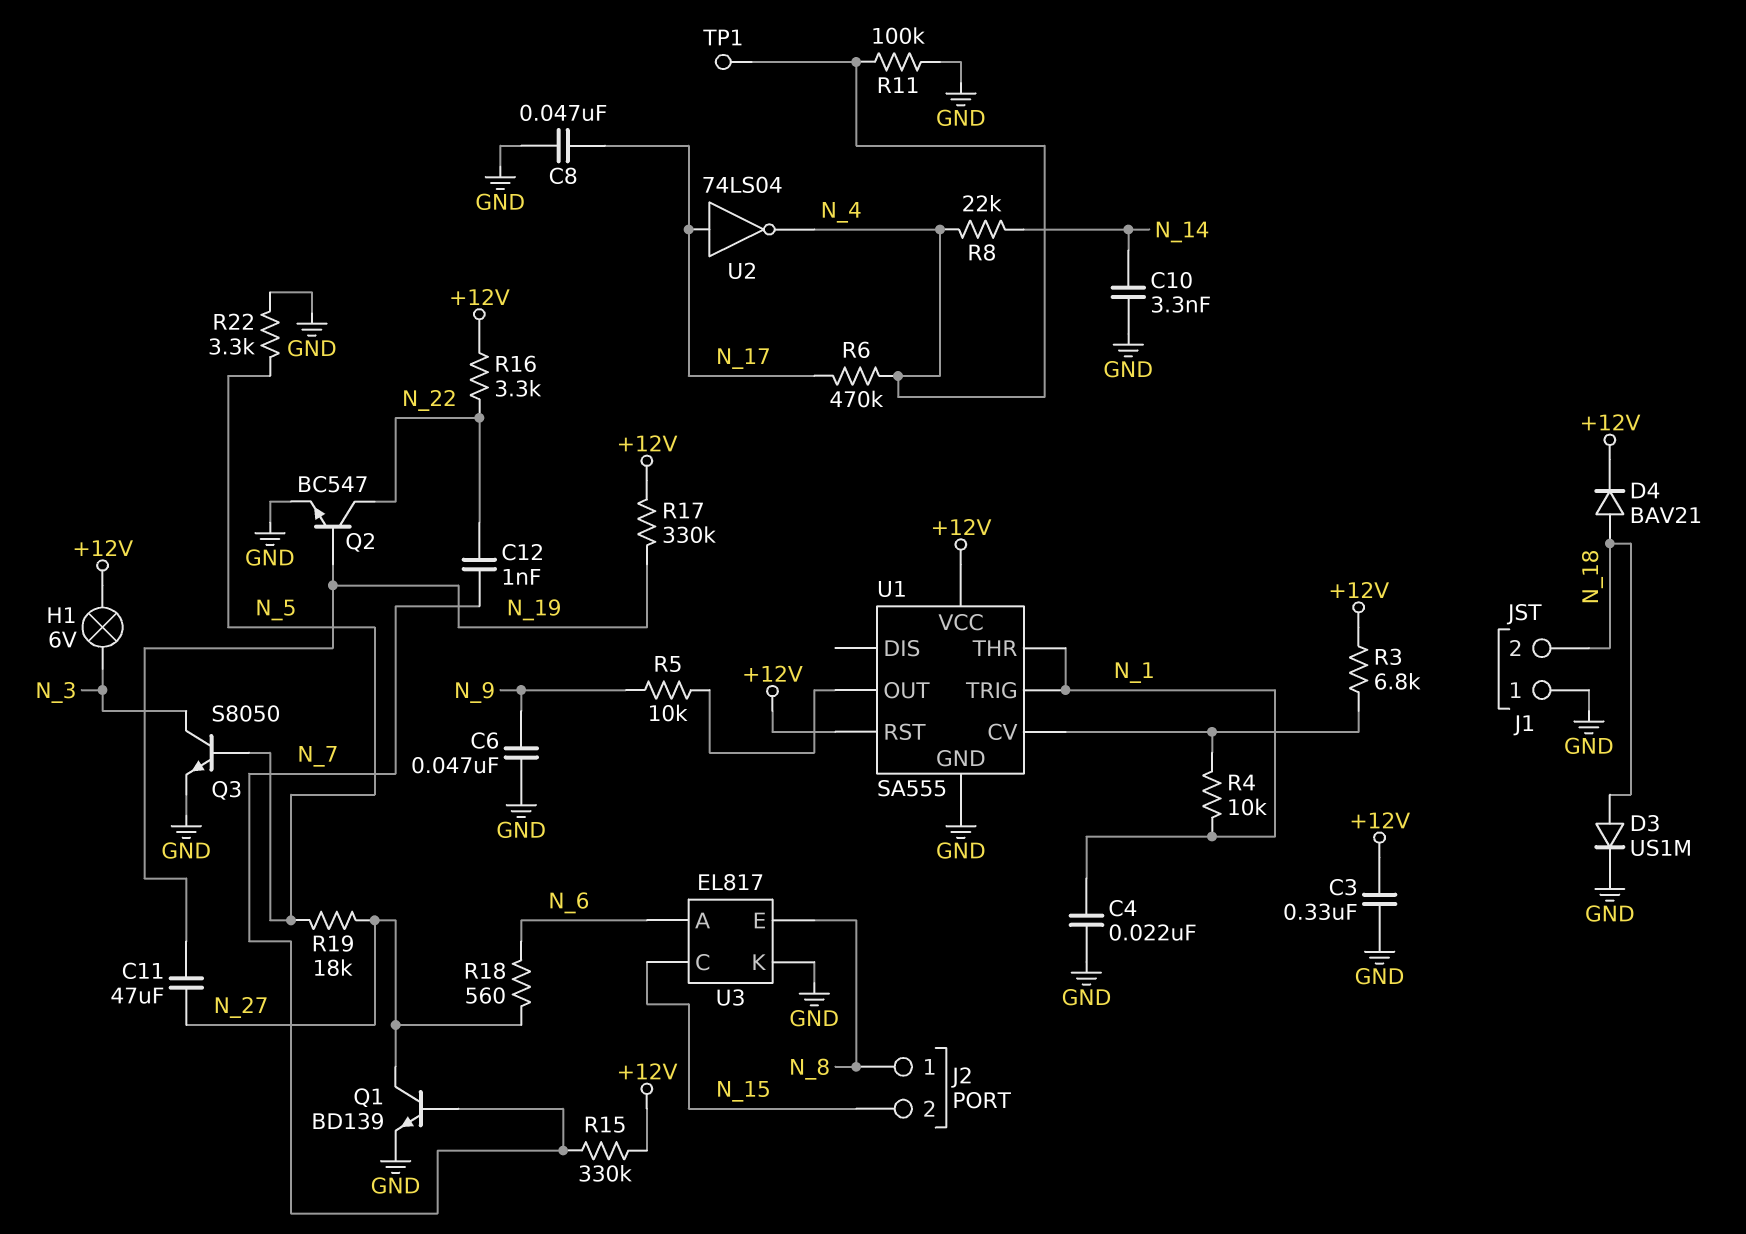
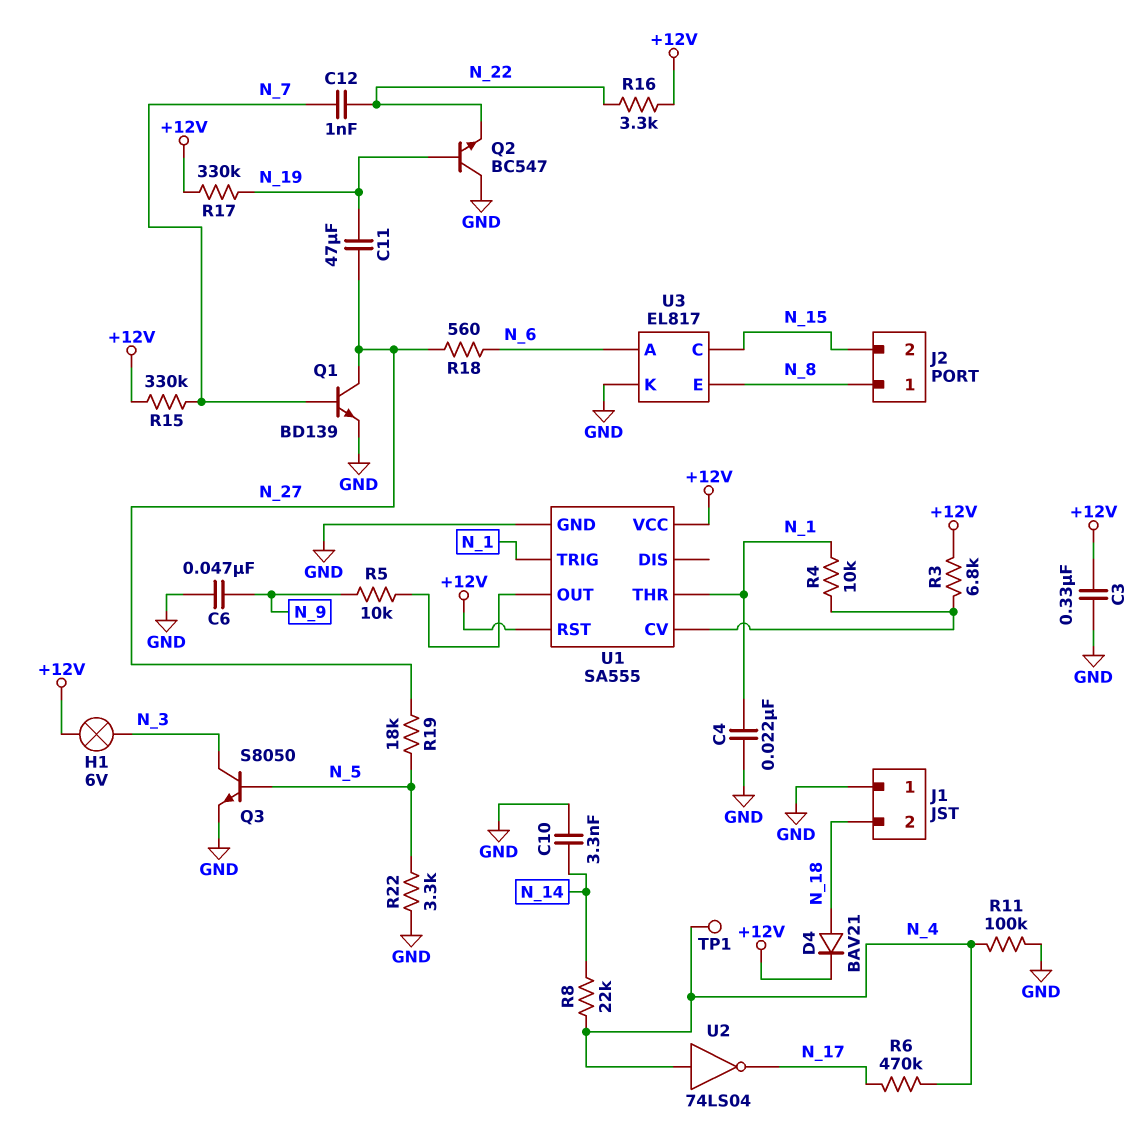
C8: 47nF (GND, N_17) -> none
D3: diode US1M (A N_18, K GND) -> none
Q2: NPN BC547 (B N_19, C N_22, E GND) -> NPN BC547 (B N_19, C GND, E N_22)
U2: NOT 74LS04 (in N_17, out N_4) -> NOT 74LS04 (in N_4, out N_17)

